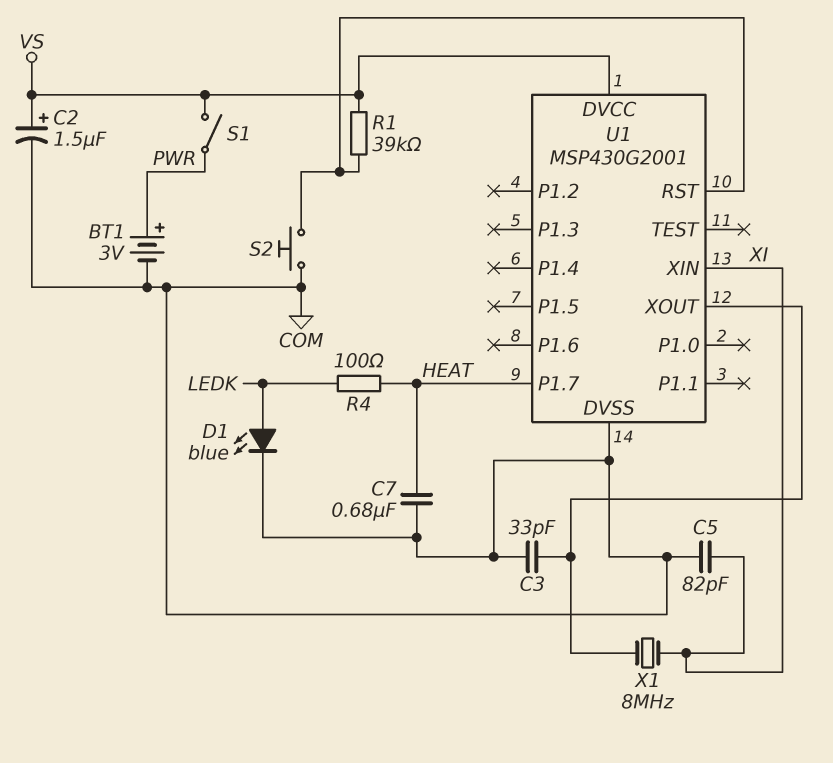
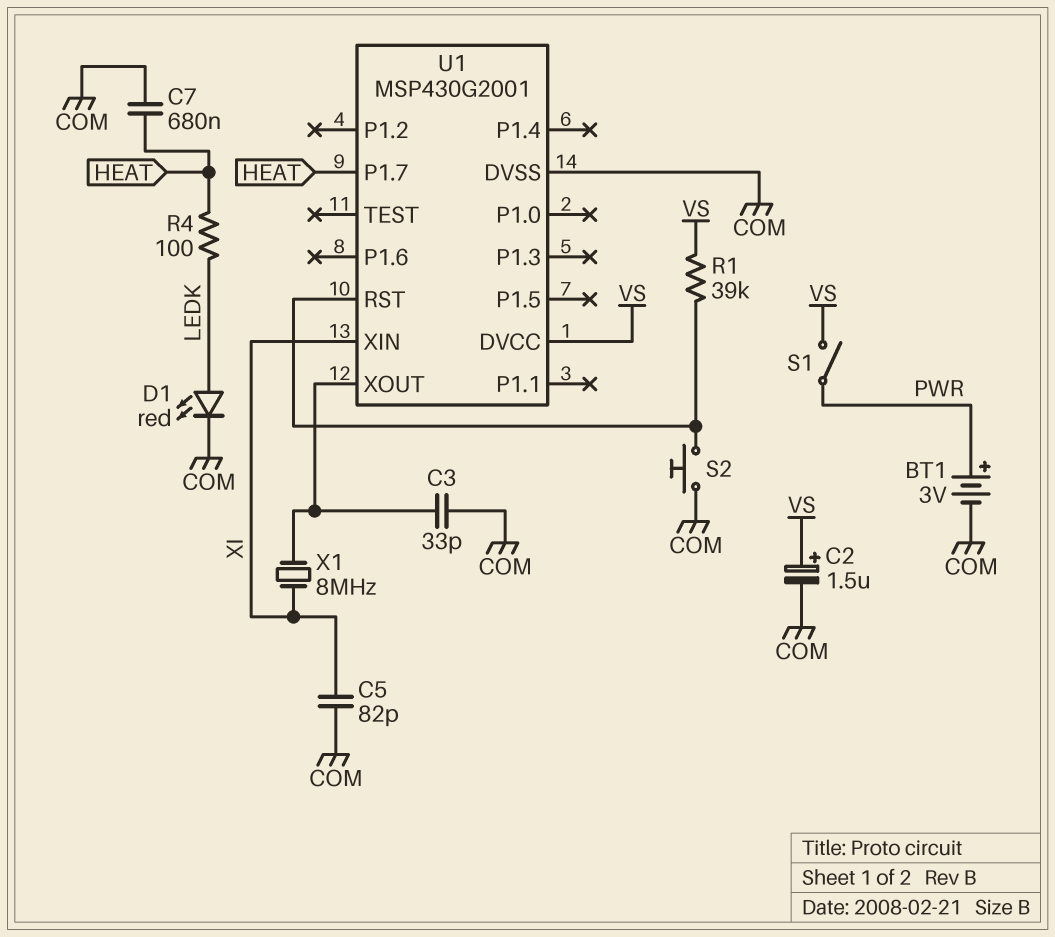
D1: LED blue (A LEDK, K COM) -> LED red (A LEDK, K COM)

